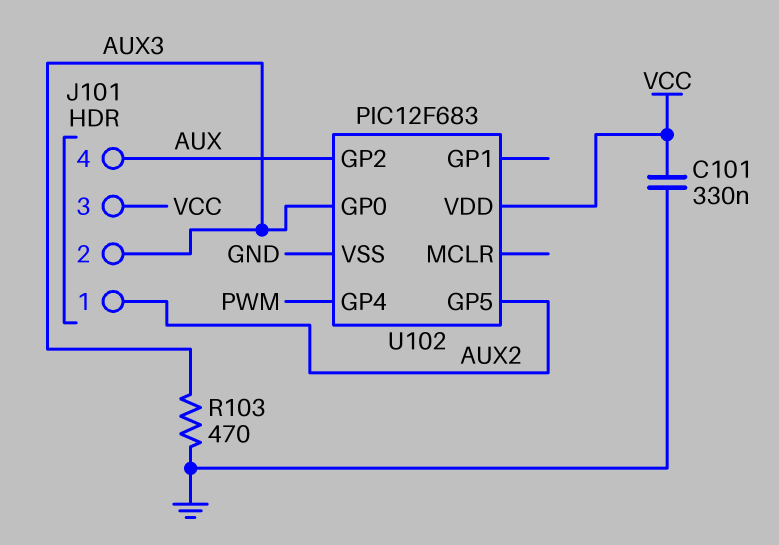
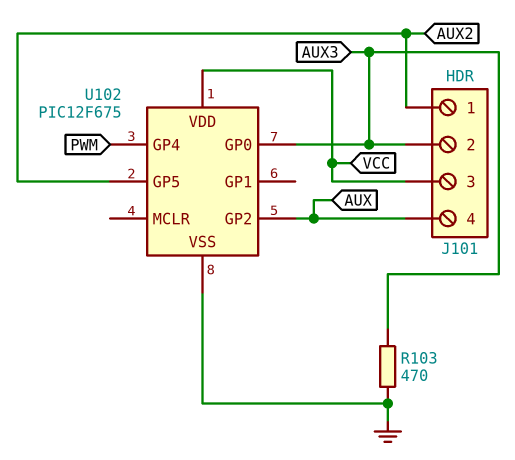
C101: 330nF (GND, VCC) -> none
U102: PIC12F683 -> PIC12F675

